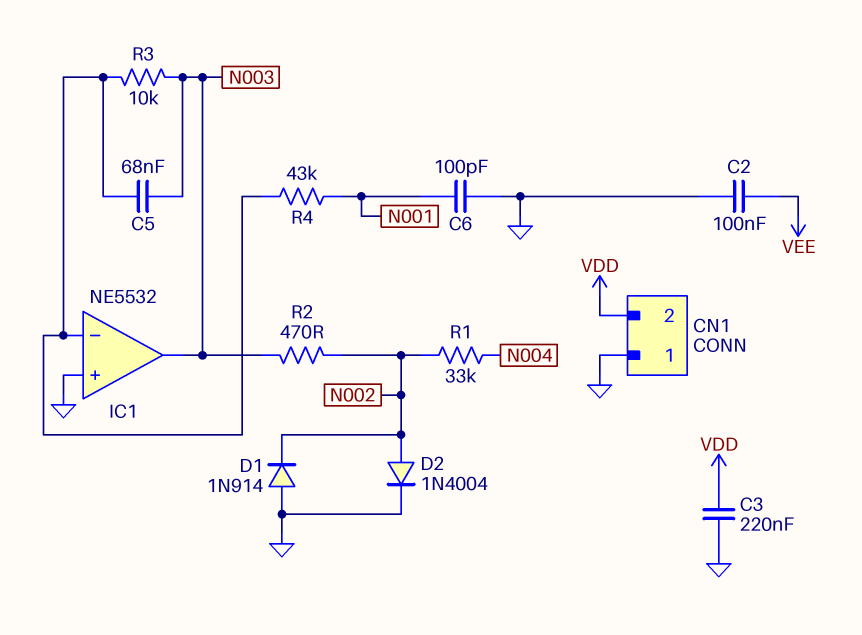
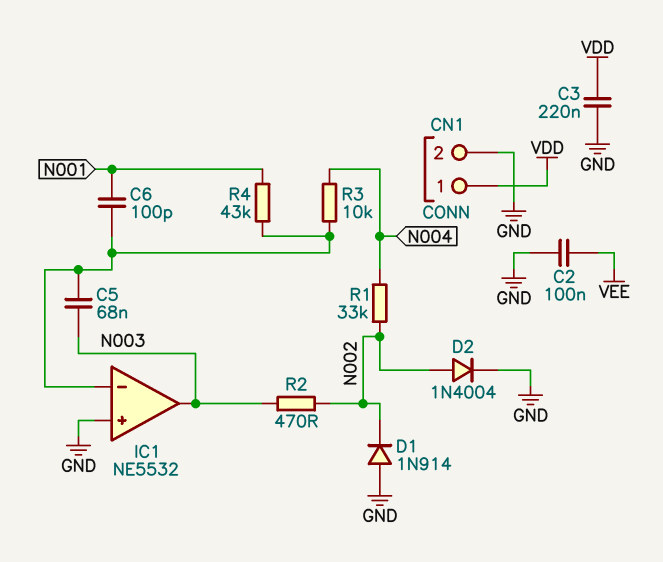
C6: 100pF (GND, N001) -> 100pF (IC1/in-, N001)
CN1 pin 1: GND -> VDD
CN1 pin 2: VDD -> GND
R3: 10k (IC1/in-, N003) -> 10k (IC1/in-, N004)

